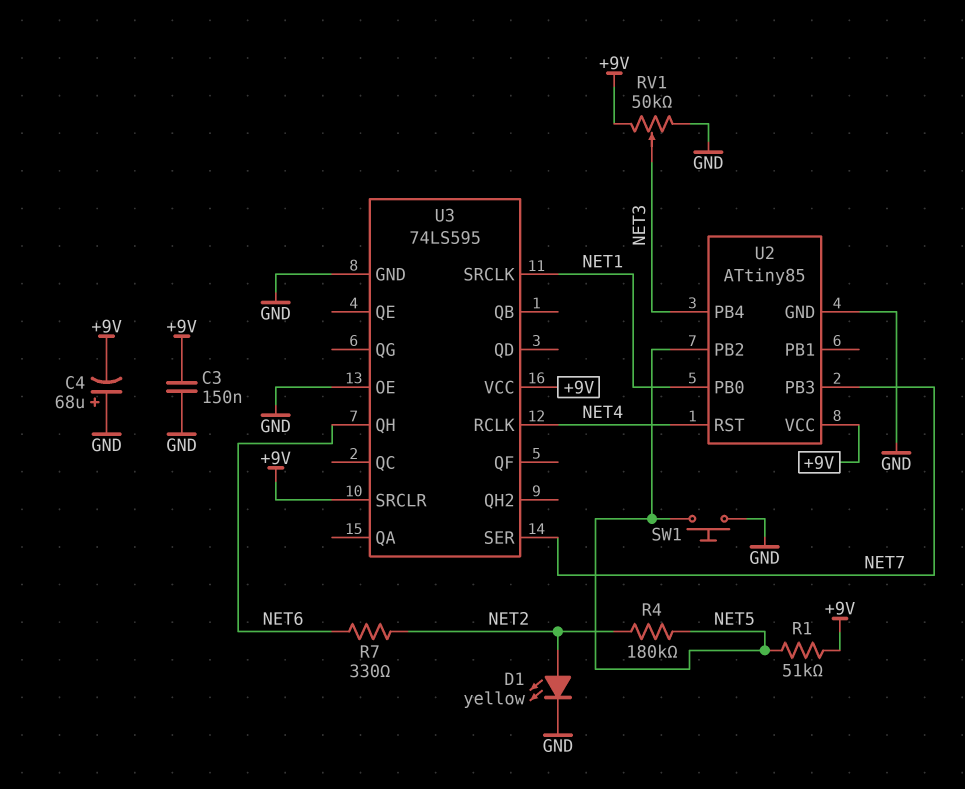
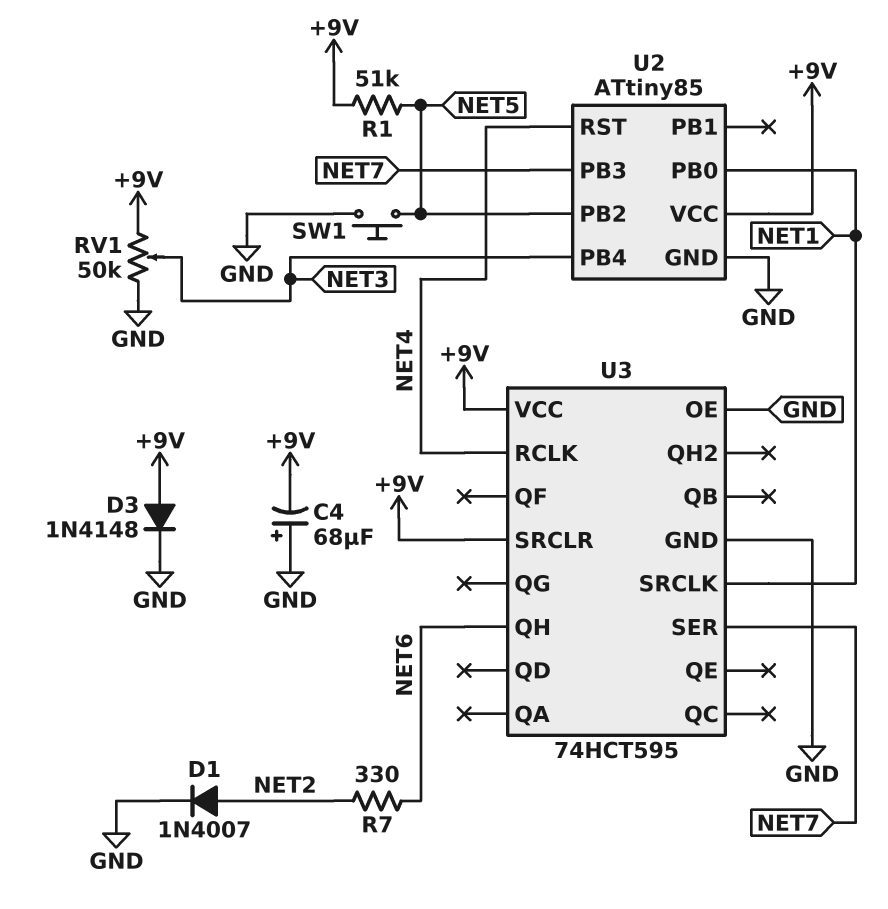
C3: 150nF (+9V, GND) -> none
D1: LED yellow (A NET2, K GND) -> diode 1N4007 (A NET2, K GND)
D3: none -> diode 1N4148 (A +9V, K GND)
R4: 180k (NET2, NET5) -> none
U3: 74LS595 -> 74HCT595

